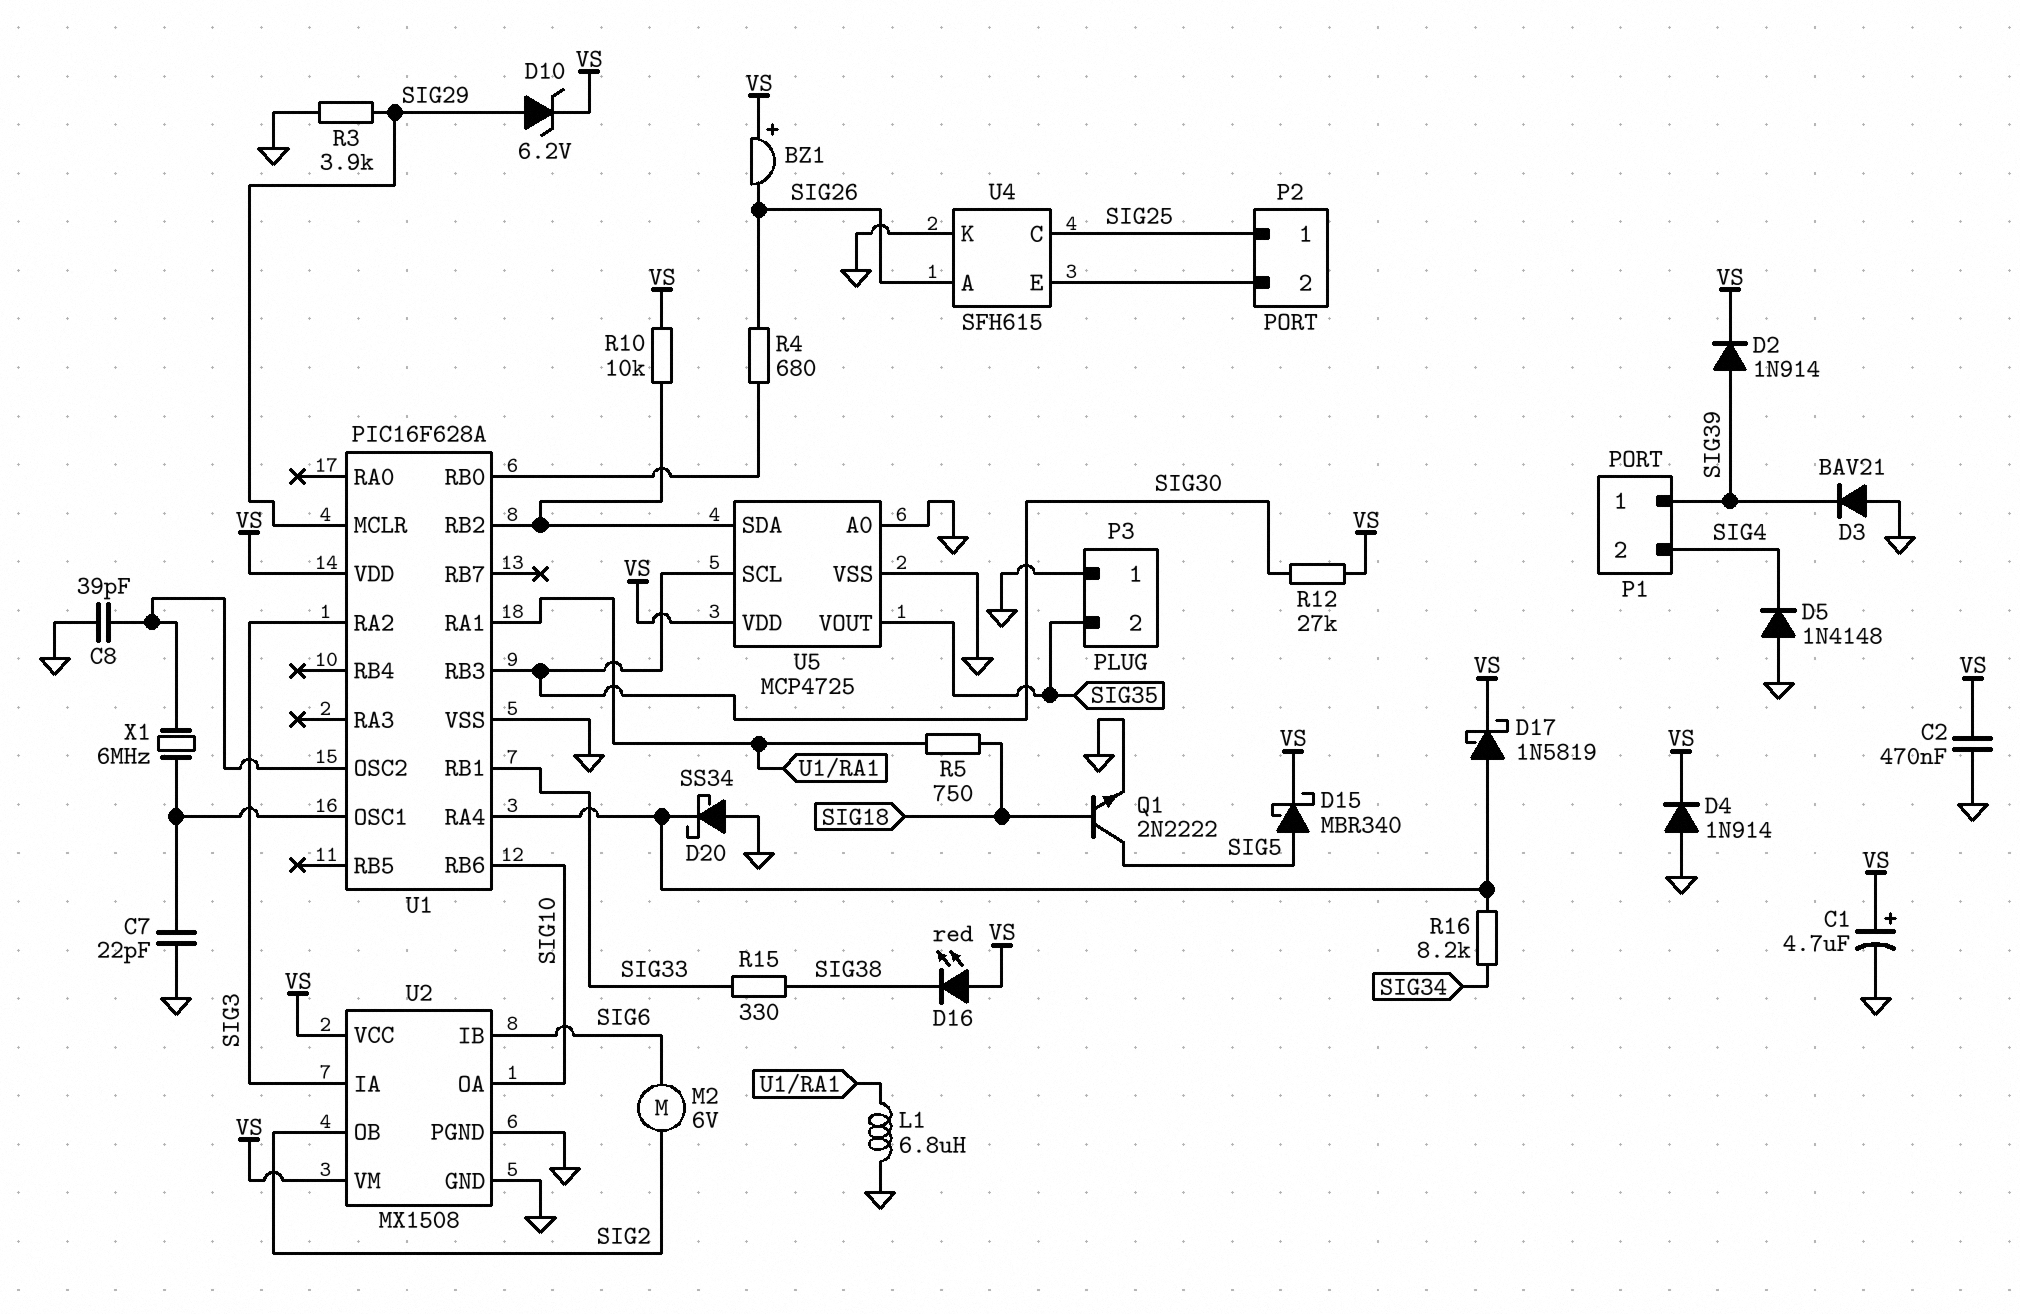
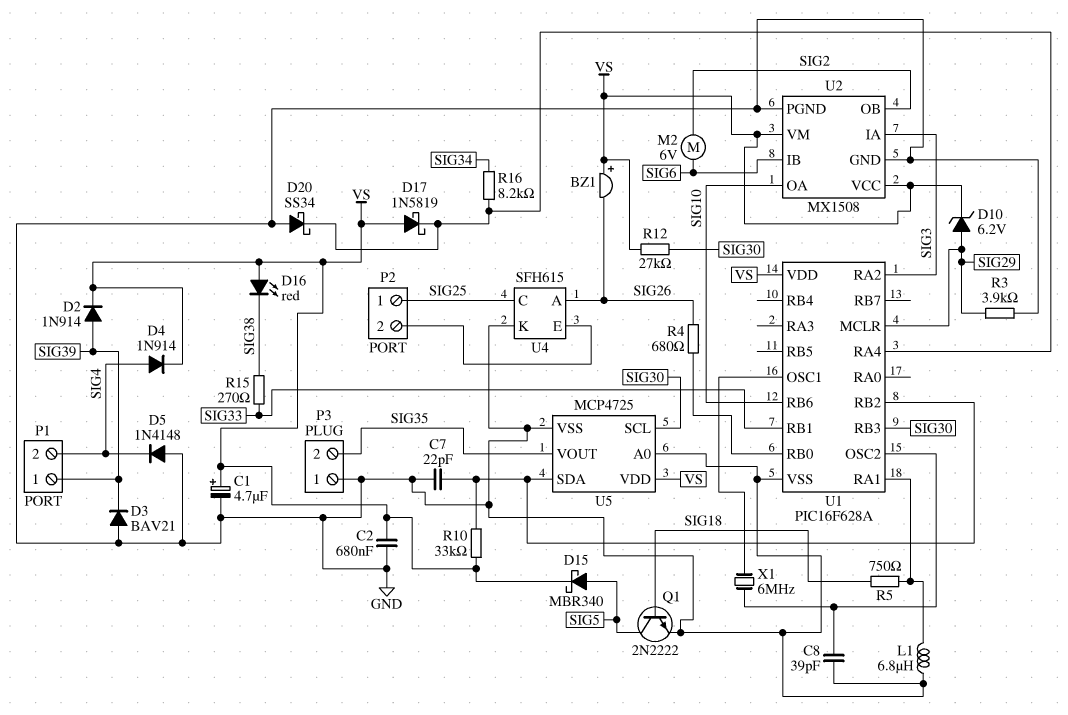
C2: 470nF (GND, VS) -> 680nF (GND, VS)
C7: 22pF (GND, U1/OSC1) -> 22pF (GND, U1/RB2)
D4: diode 1N914 (A GND, K VS) -> diode 1N914 (A SIG4, K VS)
D17: schottky 1N5819 (A U1/RA4, K VS) -> schottky 1N5819 (A VS, K U1/RA4)
R10: 10k (U1/RB2, VS) -> 33k (U1/RB2, VS)
R15: 330 (SIG33, SIG38) -> 270 (SIG33, SIG38)

